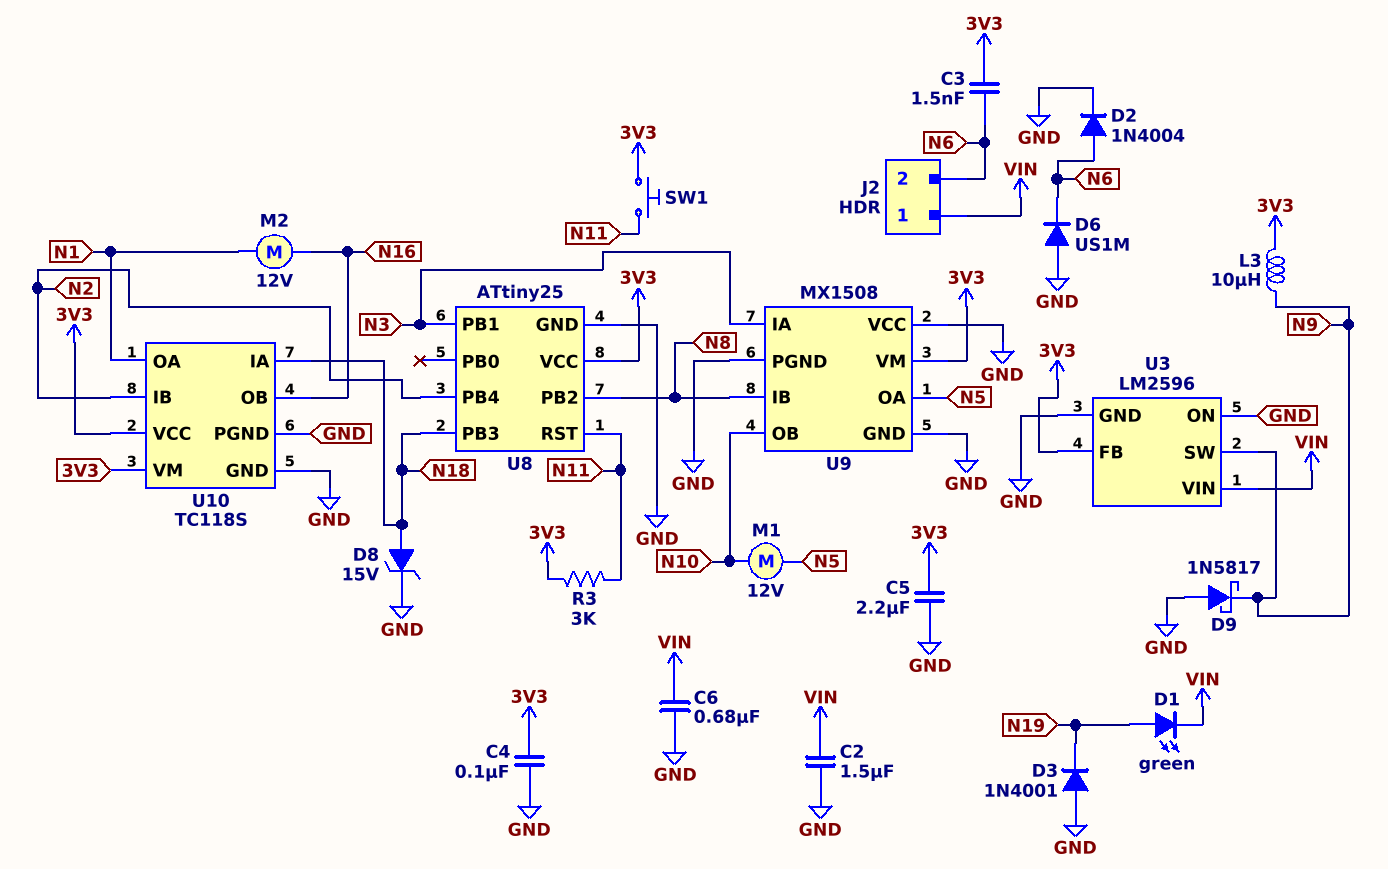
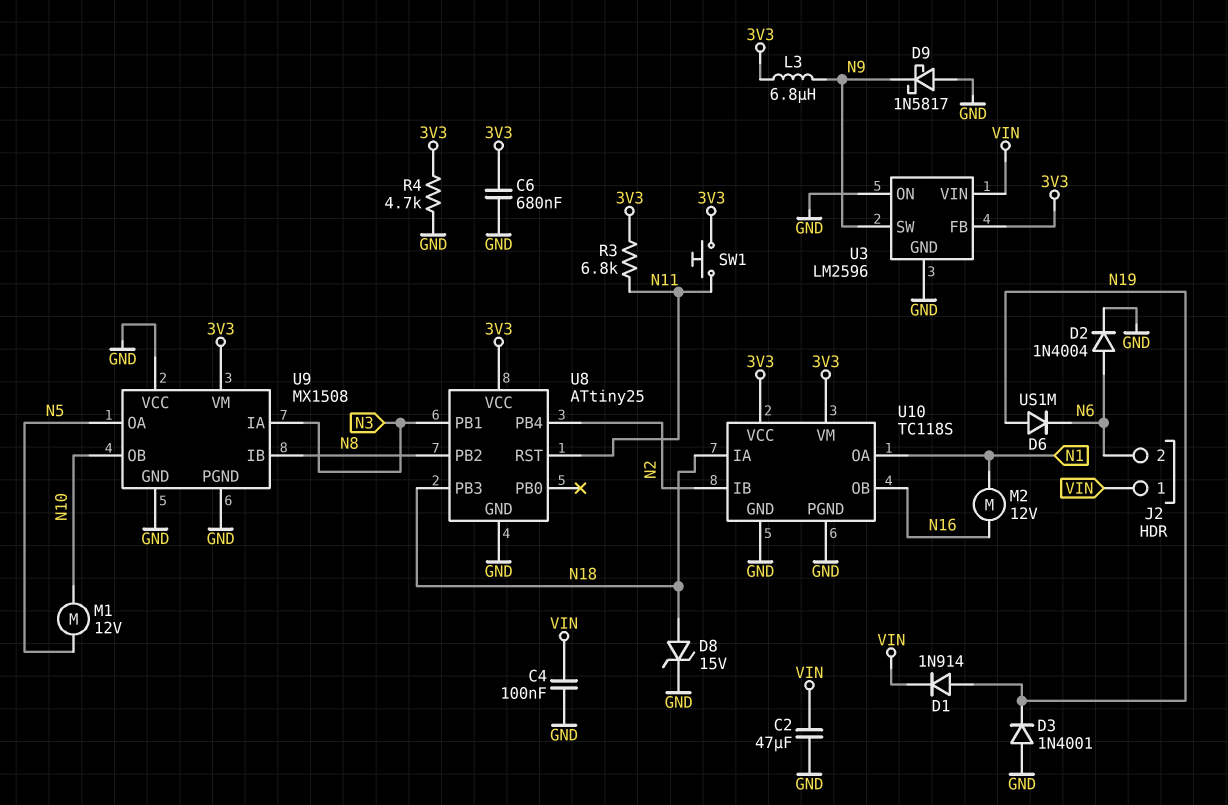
C2: 1.5uF (GND, VIN) -> 47uF (GND, VIN)
C3: 1.5nF (3V3, N6) -> none
C4: 100nF (3V3, GND) -> 100nF (GND, VIN)
C5: 2.2uF (3V3, GND) -> none
C6: 680nF (GND, VIN) -> 680nF (3V3, GND)
D1: LED green (A N19, K VIN) -> diode 1N914 (A N19, K VIN)
D6: diode US1M (A GND, K N6) -> diode US1M (A N19, K N6)
L3: 10uH (3V3, N9) -> 6.8uH (3V3, N9)
R3: 3k (3V3, N11) -> 6.8k (3V3, N11)
R4: none -> 4.7k (3V3, GND)

